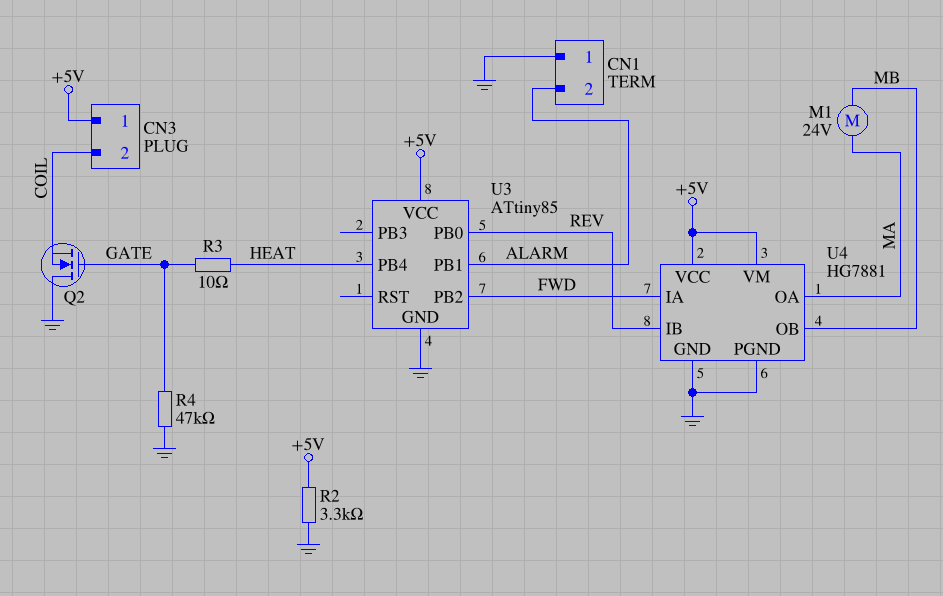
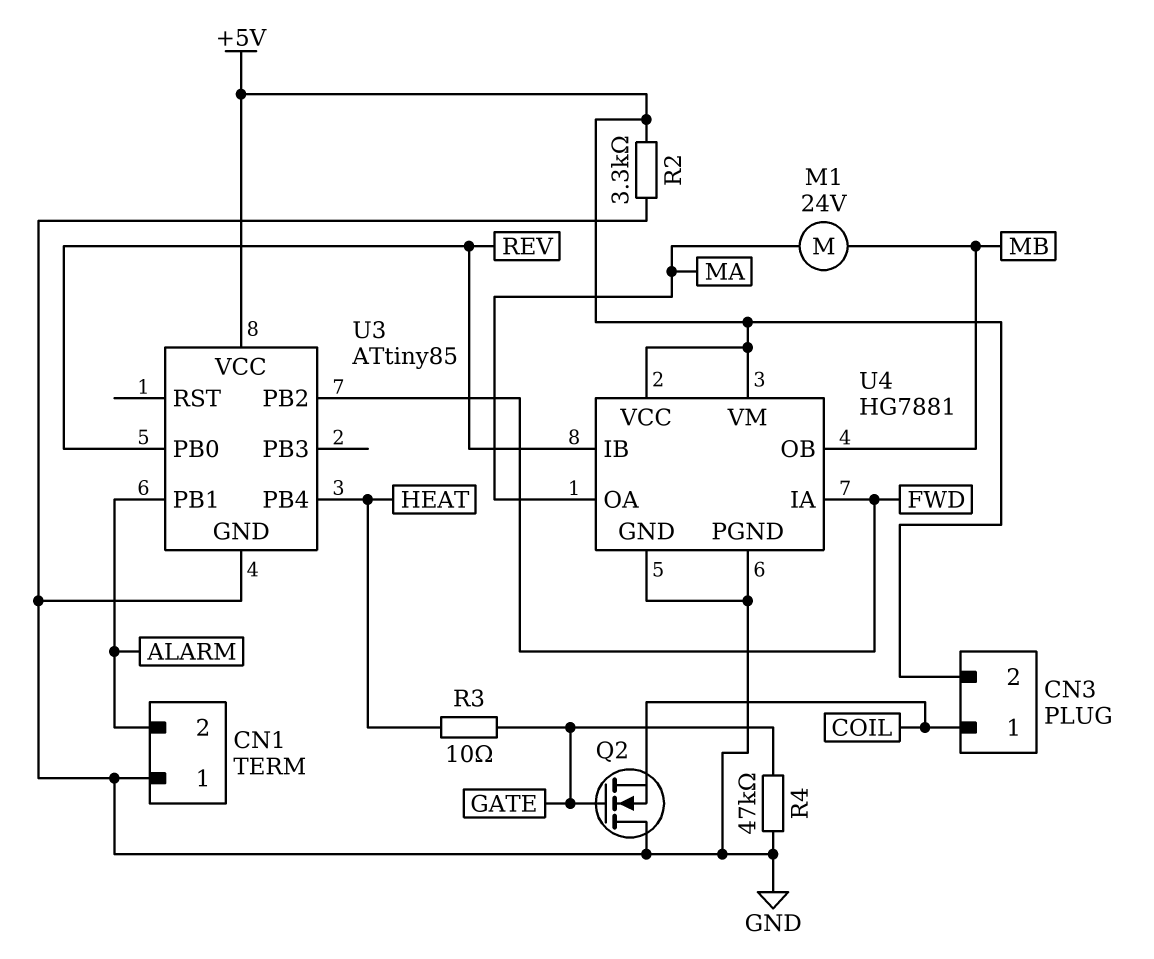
CN3 pin 1: +5V -> COIL
CN3 pin 2: COIL -> +5V

